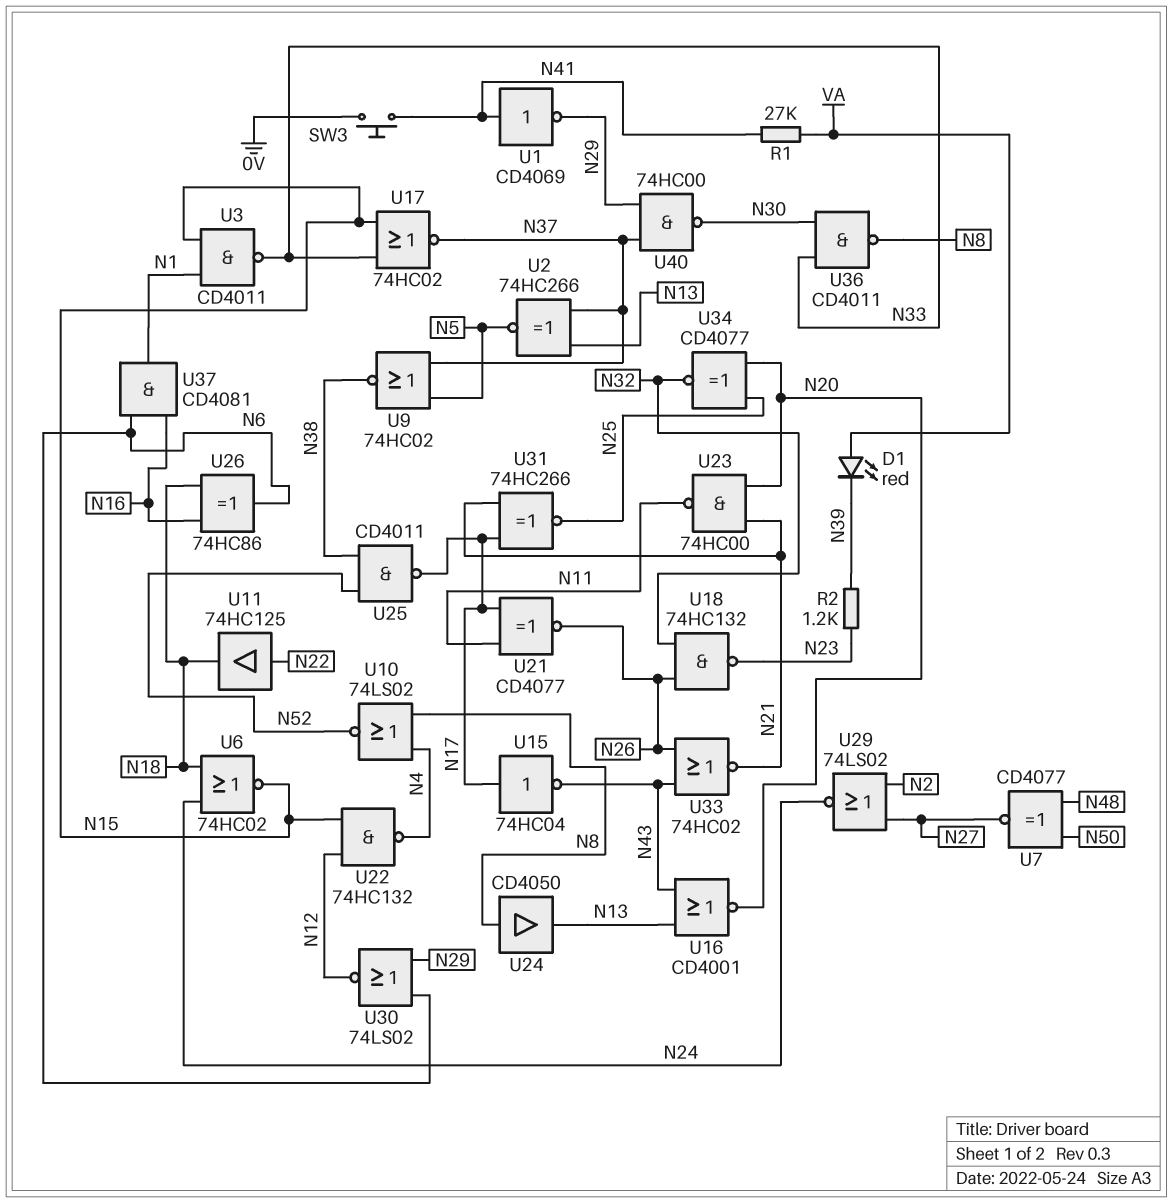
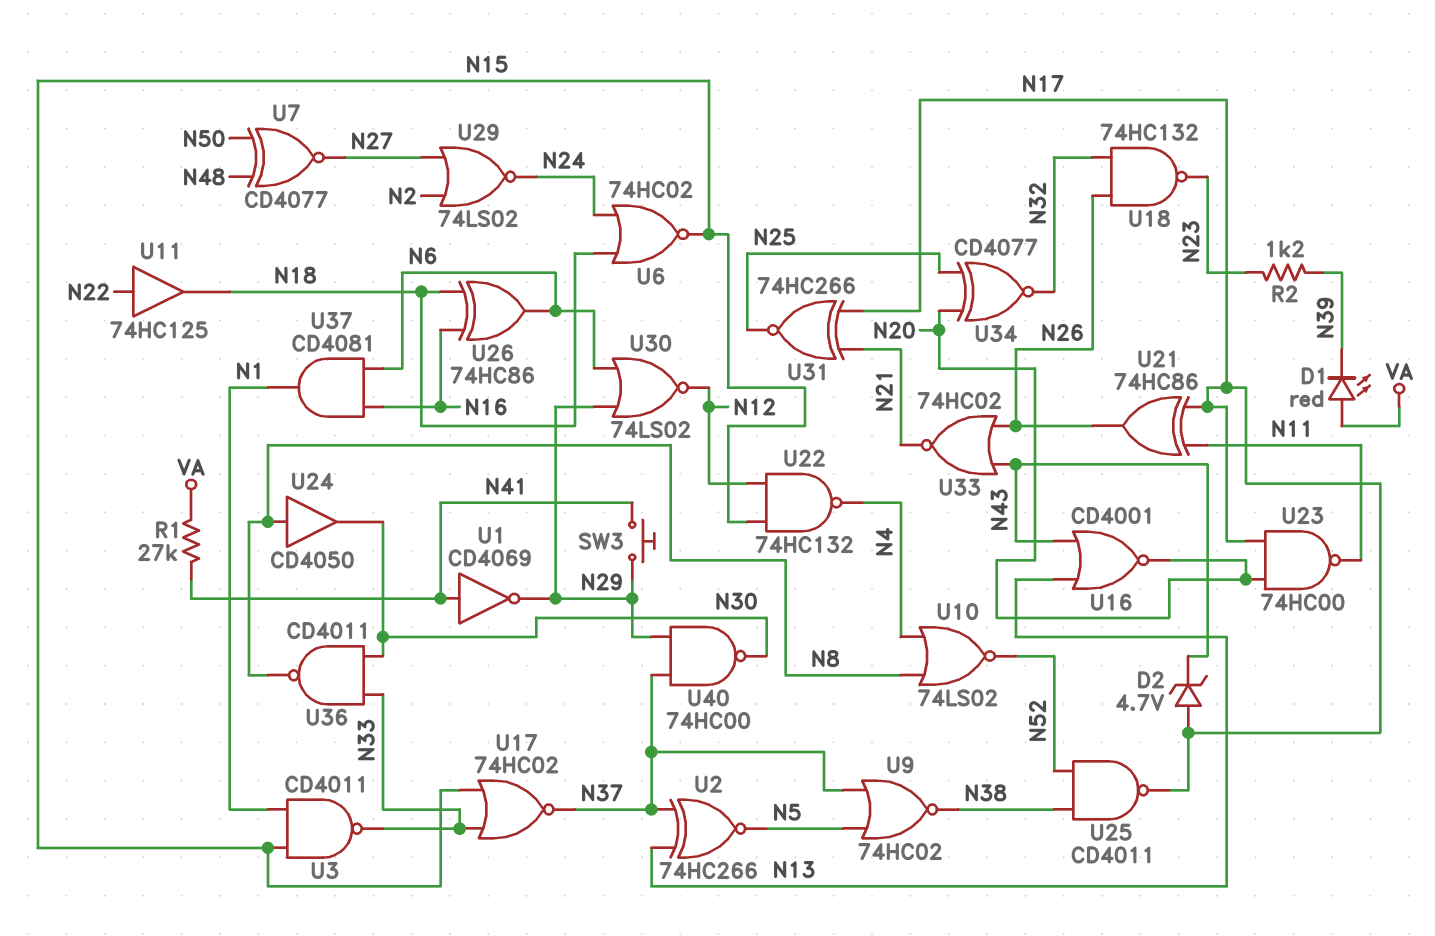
D2: none -> zener 4.7V (A N17, K N43)
SW3: button (0V, N41) -> button (N29, N41)
U15: NOT 74HC04 (in N17, out N43) -> none
U21: XNOR CD4077 (in N11, in N17, out N26) -> XOR 74HC86 (in N11, in N17, out N26)
U23: NAND 74HC00 (in N20, in N21, out N11) -> NAND 74HC00 (in N17, in N20, out N11)
U24: buffer CD4050 (in N8, out N13) -> buffer CD4050 (in N8, out N30)

